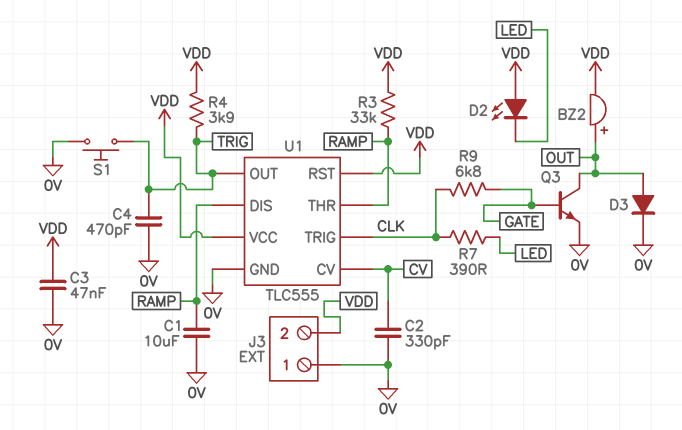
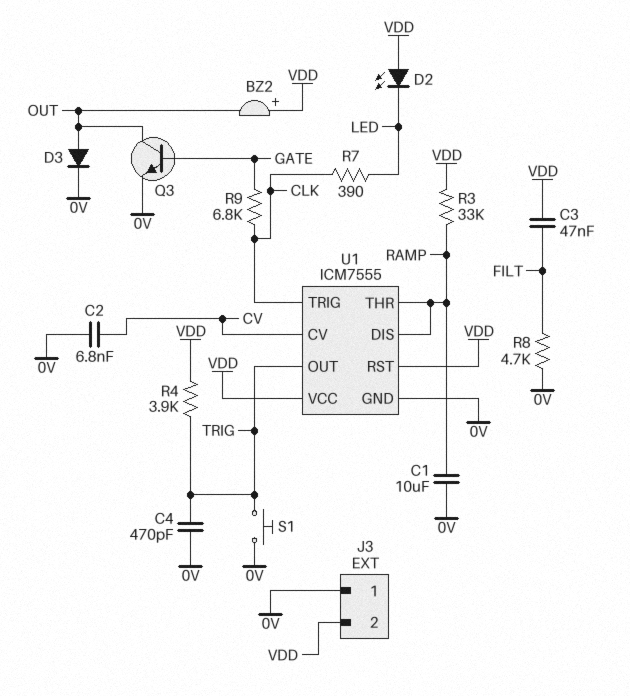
BZ2: buzzer (plus OUT, minus VDD) -> buzzer (plus VDD, minus OUT)
C2: 330pF (0V, CV) -> 6.8nF (0V, CV)
C3: 47nF (0V, VDD) -> 47nF (FILT, VDD)
R8: none -> 4.7k (0V, FILT)
U1: TLC555 -> ICM7555

